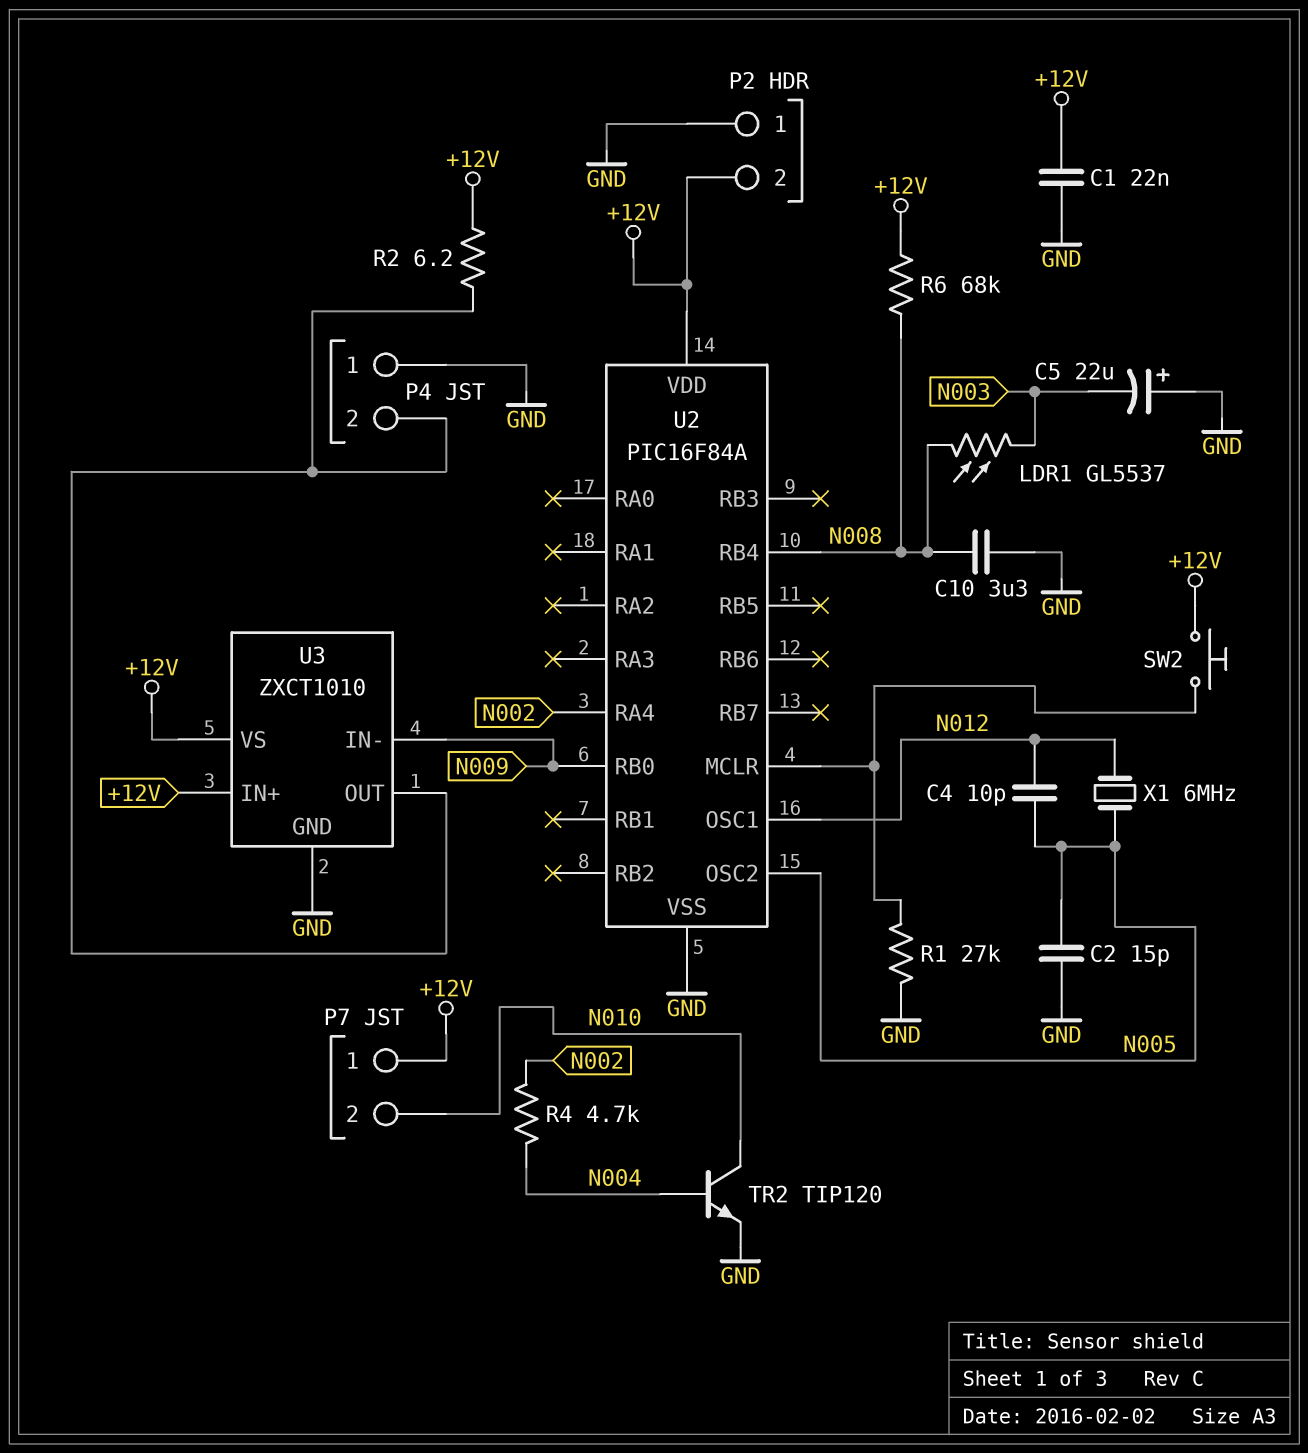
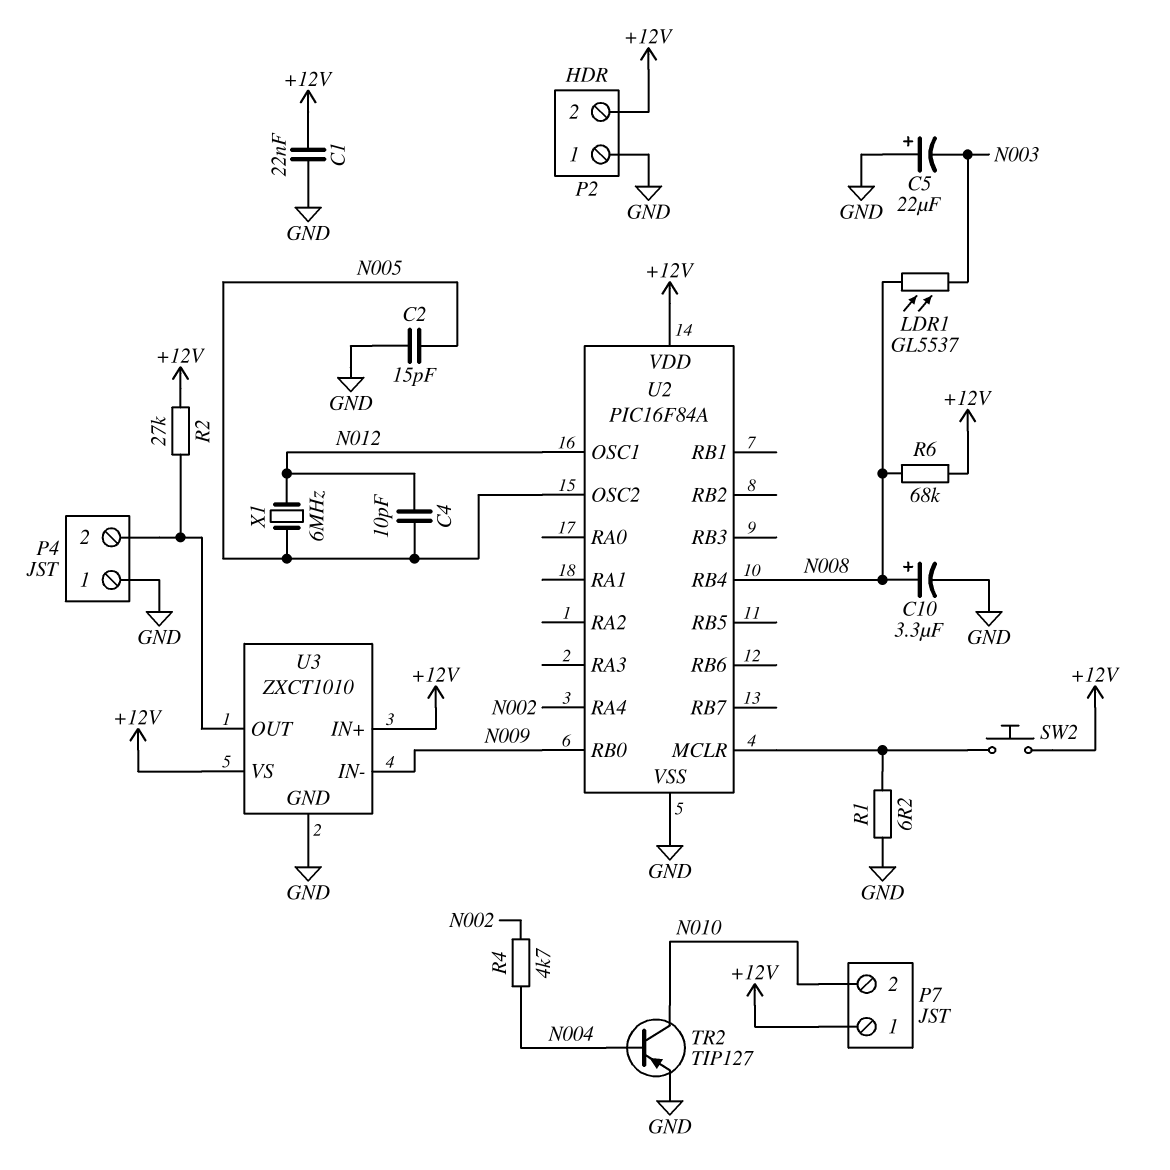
C10: 3.3uF (GND, N008) -> 3.3uF (plus N008, minus GND)
R1: 27k (GND, U2/MCLR) -> 6.2 (GND, U2/MCLR)
R2: 6.2 (+12V, P4/2) -> 27k (+12V, P4/2)
TR2: NPN TIP120 (B N004, C N010, E GND) -> PNP TIP127 (B N004, C N010, E GND)

